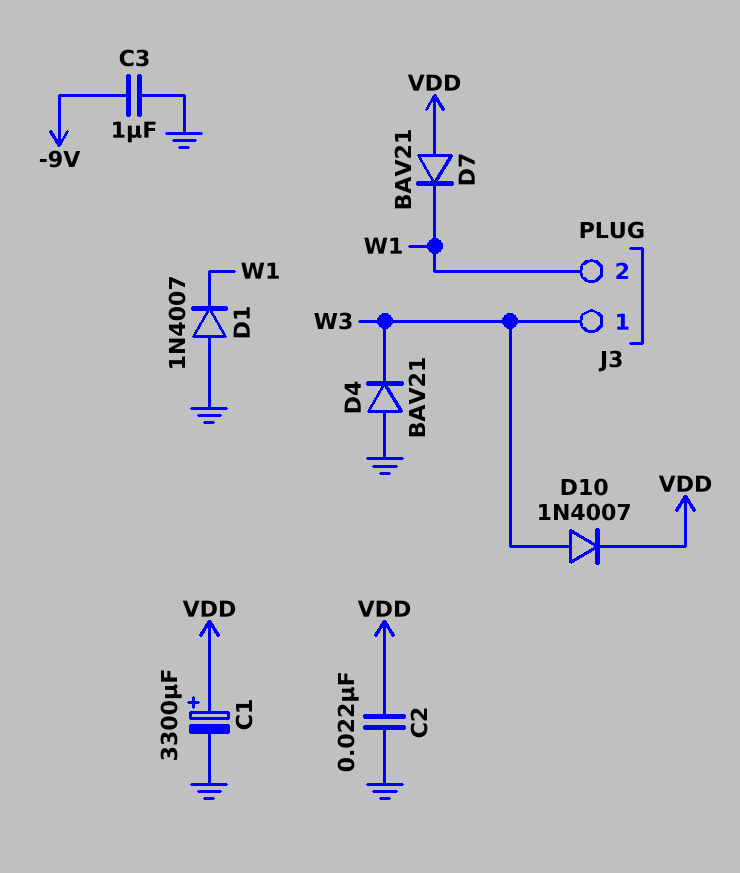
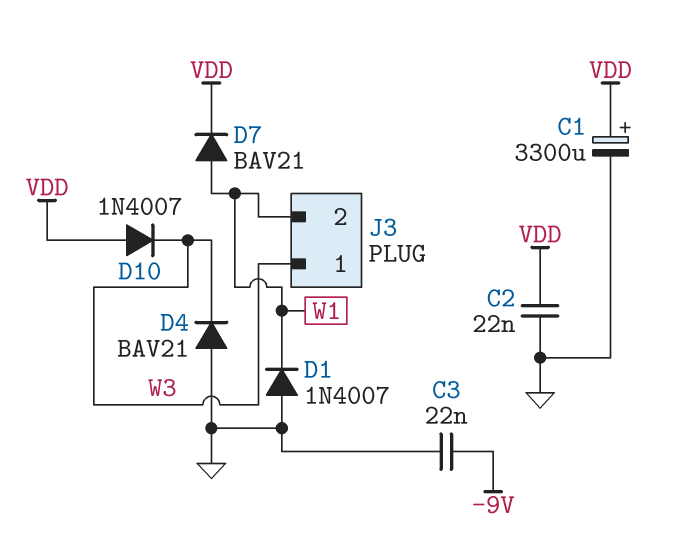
C3: 1uF (-9V, GND) -> 22nF (-9V, GND)
D7: diode BAV21 (A VDD, K W1) -> diode BAV21 (A W1, K VDD)
D10: diode 1N4007 (A W3, K VDD) -> diode 1N4007 (A VDD, K W3)

